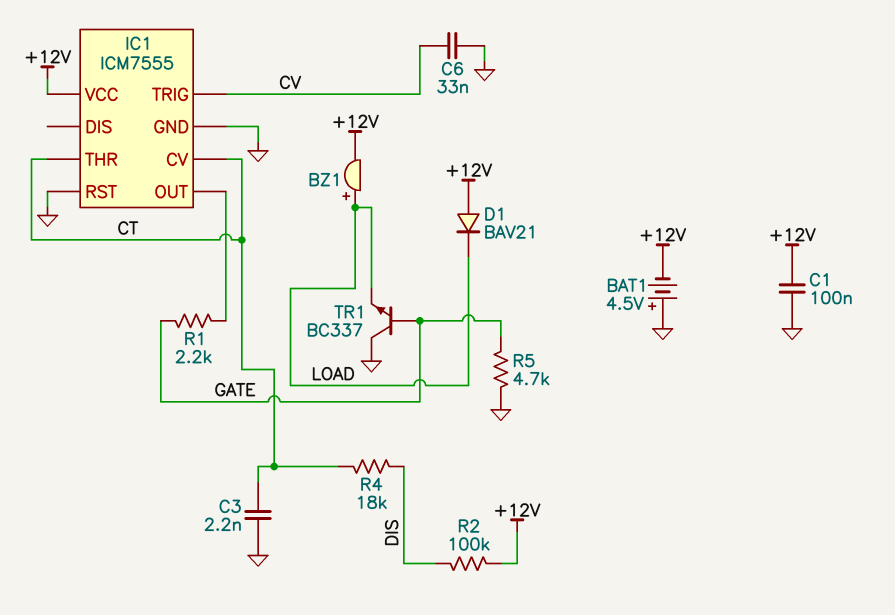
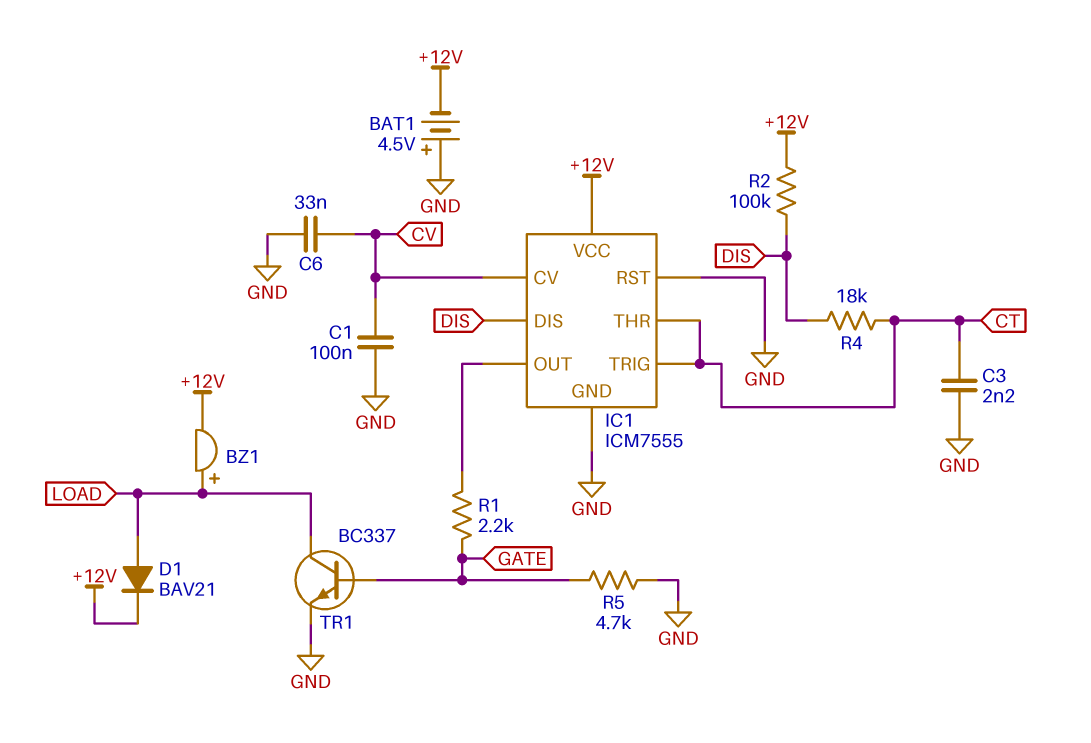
C1: 100nF (+12V, GND) -> 100nF (CV, GND)
D1: diode BAV21 (A +12V, K LOAD) -> diode BAV21 (A LOAD, K +12V)
IC1 pin CV: CT -> CV
IC1 pin DIS: none -> DIS
IC1 pin TRIG: CV -> CT
TR1: NPN BC337 (B GATE, C GND, E LOAD) -> NPN BC337 (B GATE, C LOAD, E GND)

